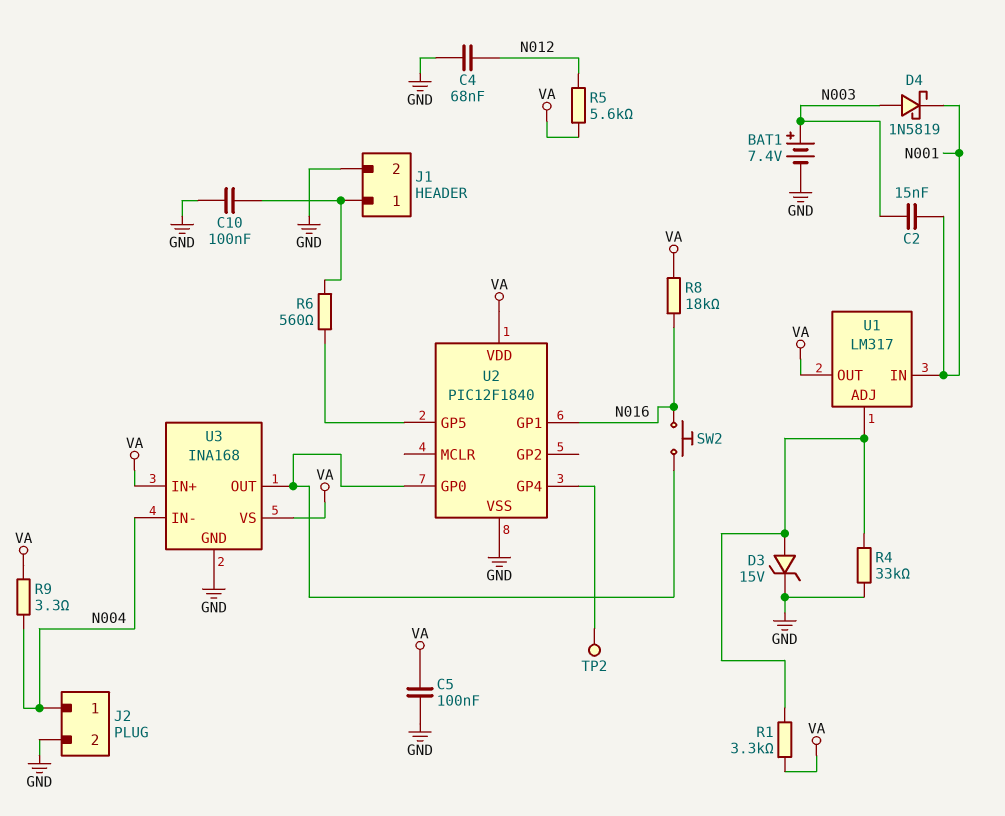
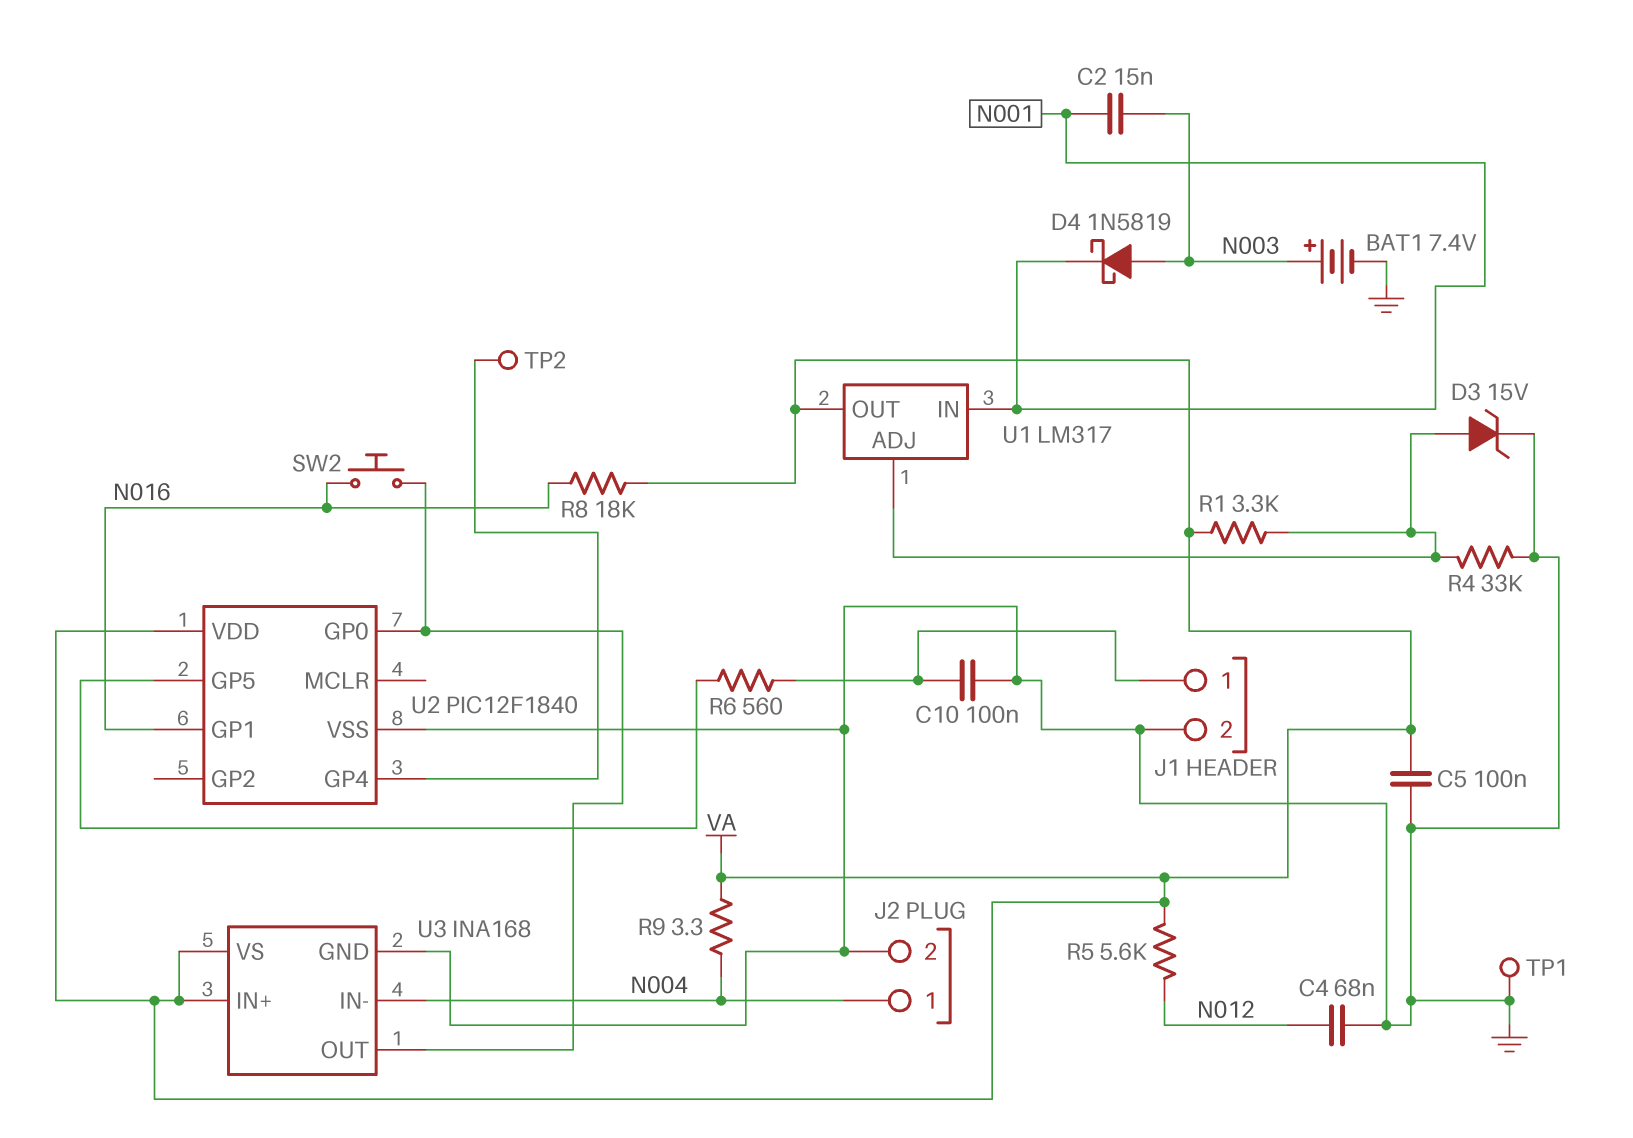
TP1: none -> test point (GND)

